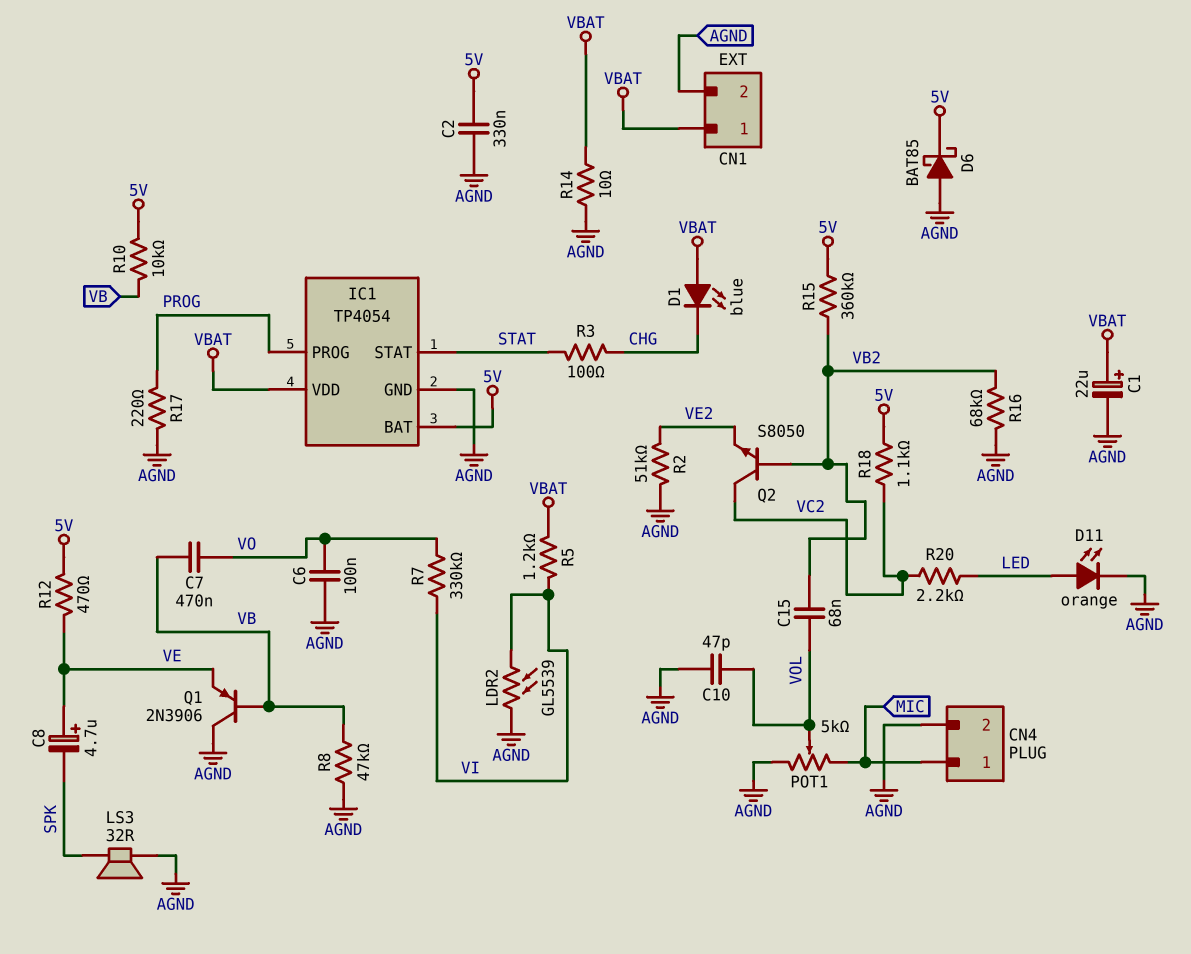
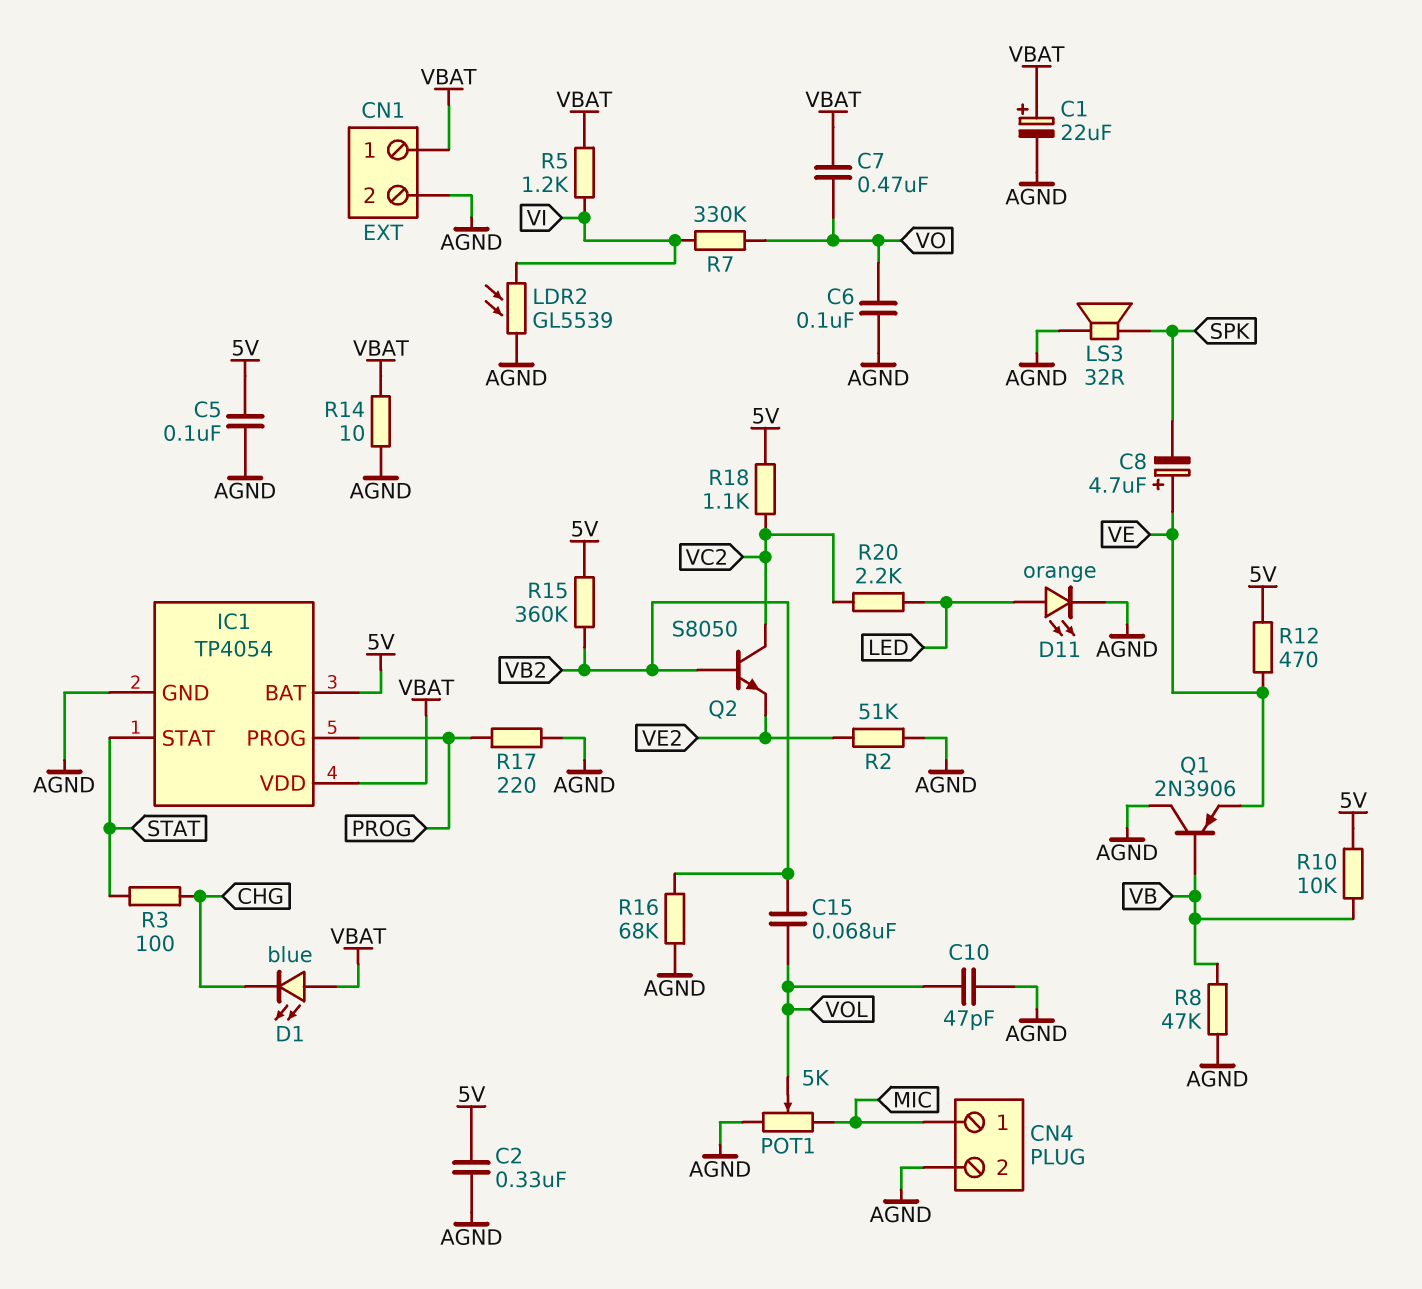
C5: none -> 100nF (5V, AGND)
C7: 470nF (VB, VO) -> 470nF (VBAT, VO)
D6: schottky BAT85 (A AGND, K 5V) -> none

